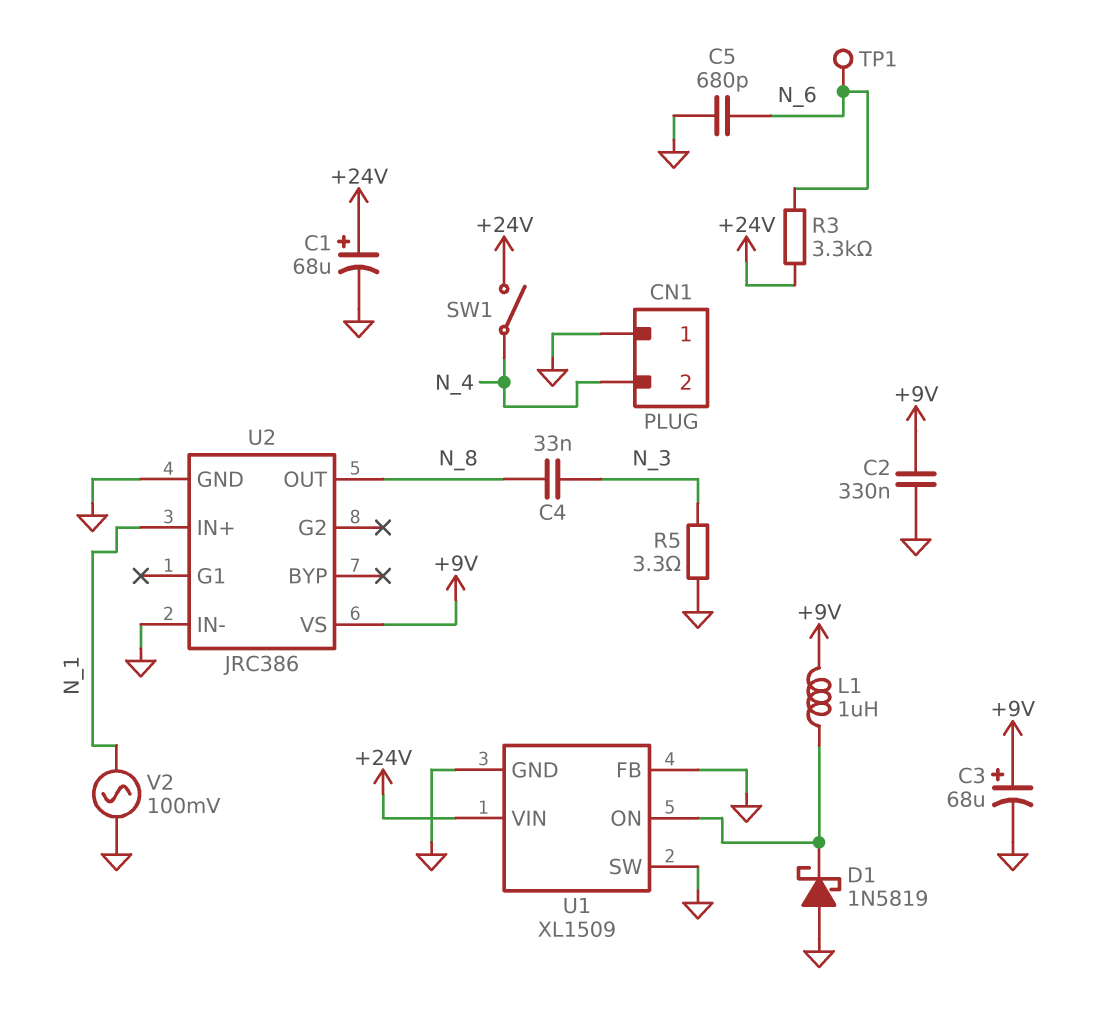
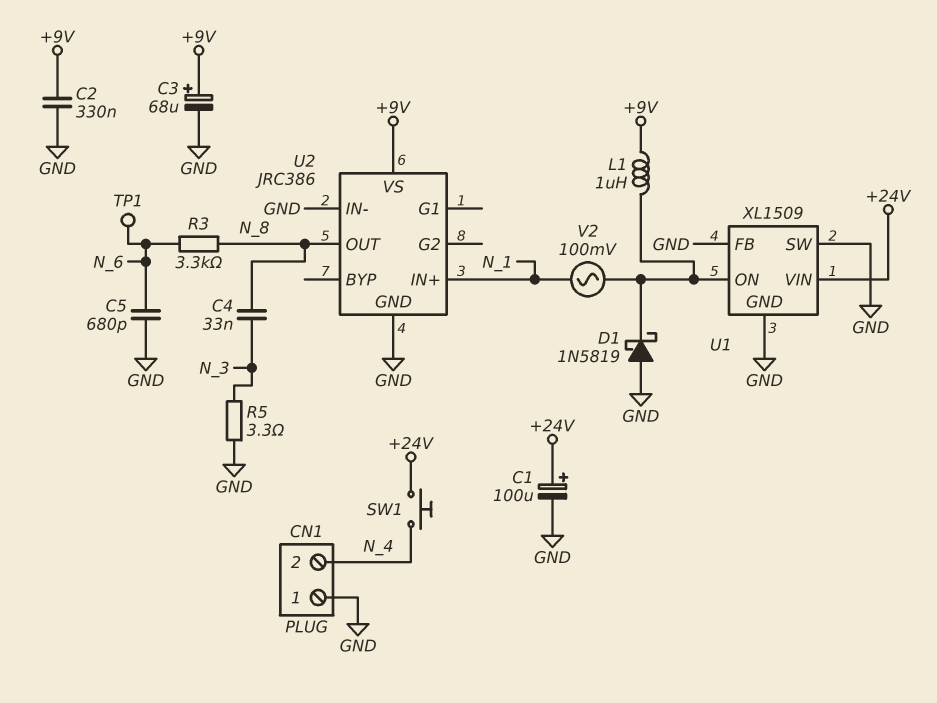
C1: 68uF (plus +24V, minus GND) -> 100uF (plus +24V, minus GND)
R3: 3.3k (+24V, N_6) -> 3.3k (N_6, N_8)
SW1: switch (+24V, N_4) -> button (+24V, N_4)
V2: AC 100mV (GND, N_1) -> AC 100mV (N_1, U1/ON)

